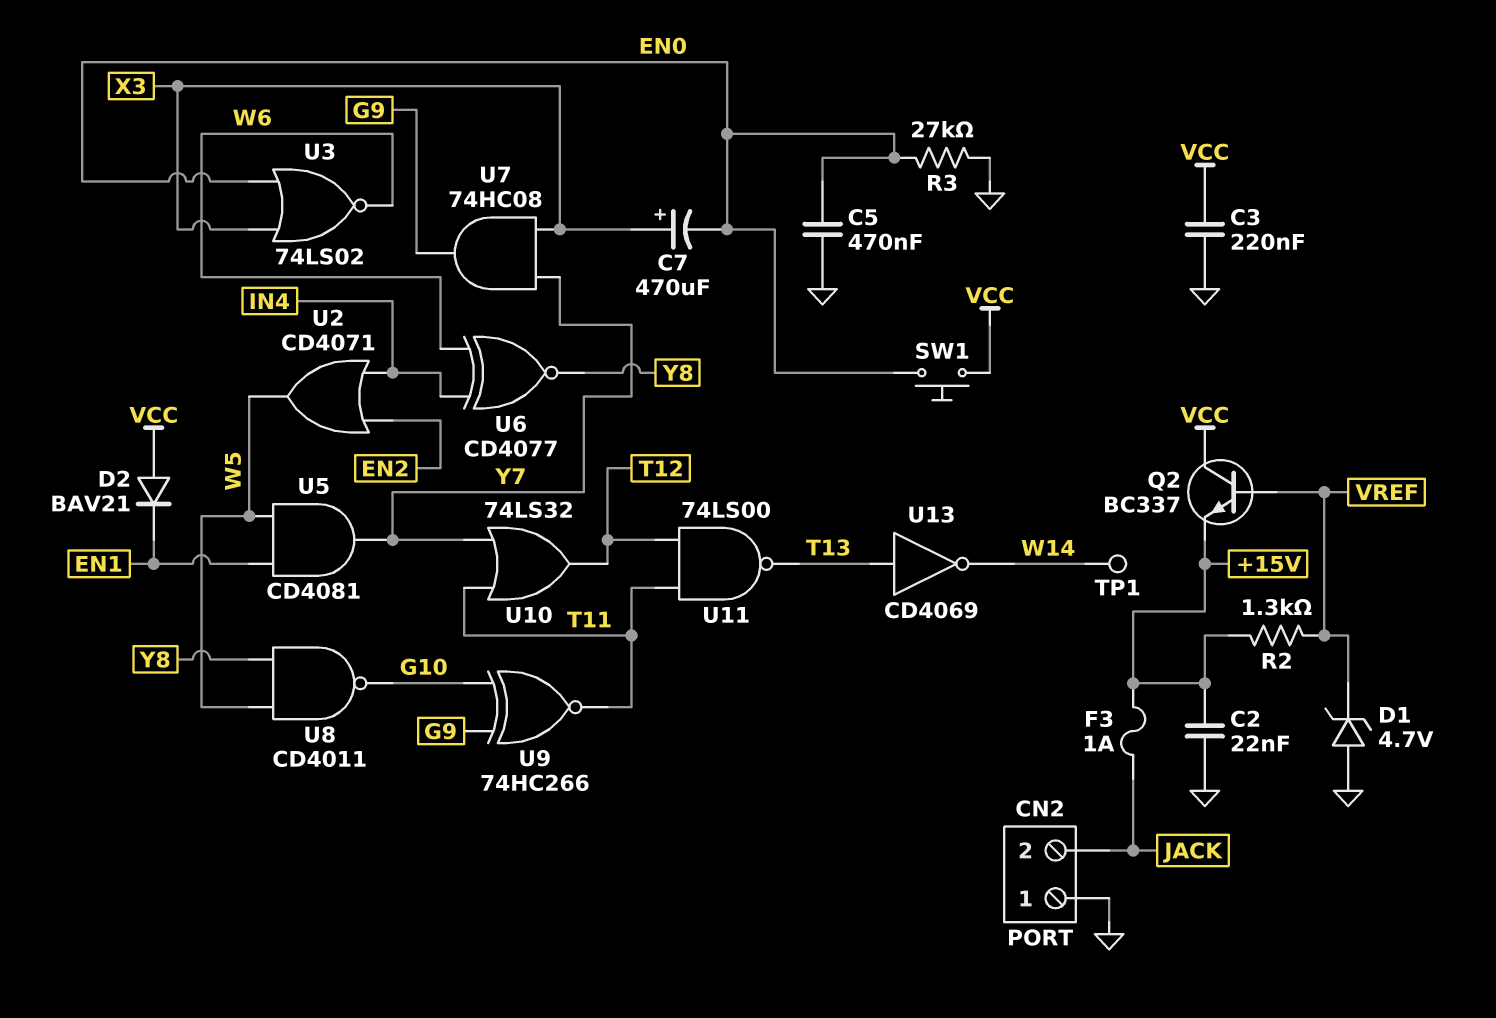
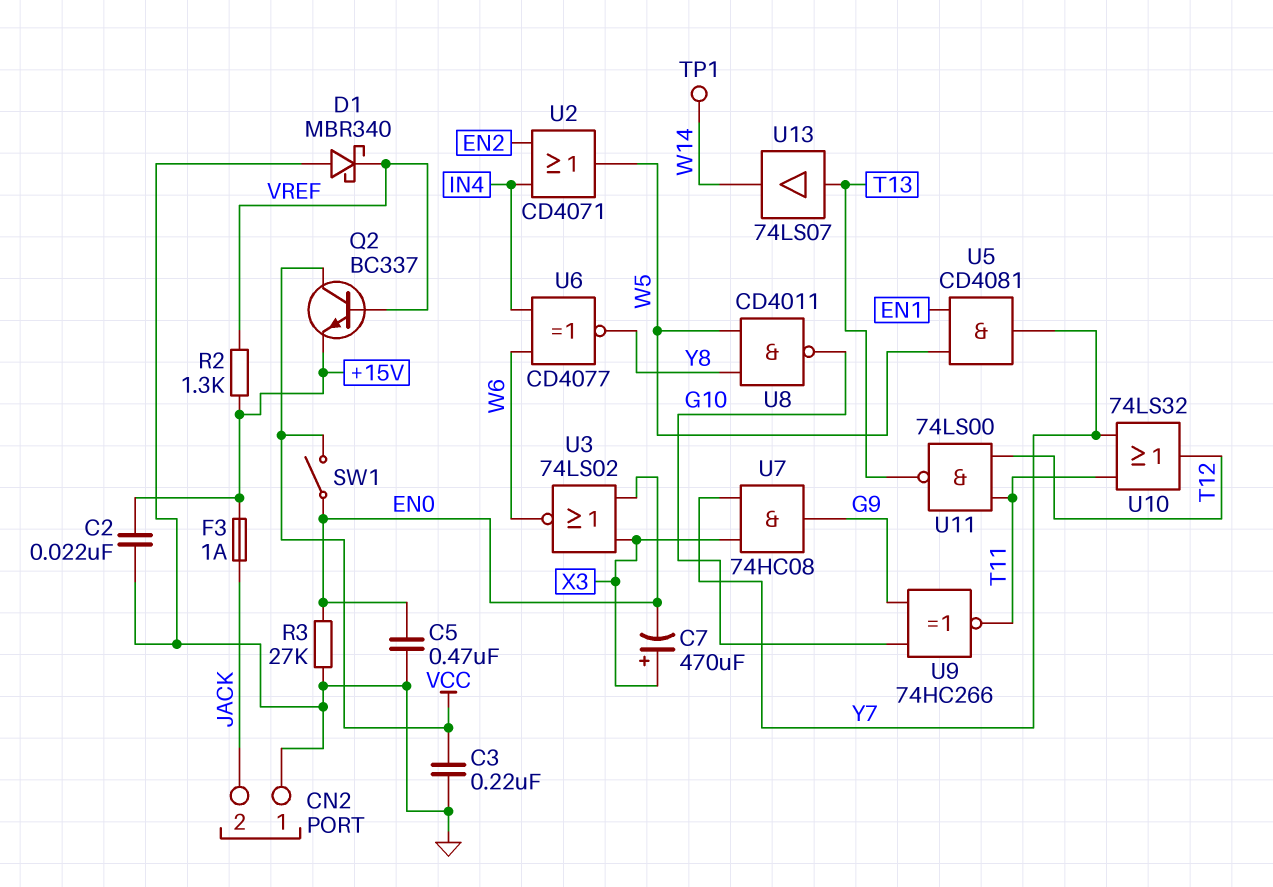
D1: zener 4.7V (A GND, K VREF) -> schottky MBR340 (A GND, K VREF)
D2: diode BAV21 (A VCC, K EN1) -> none
SW1: button (EN0, VCC) -> switch (EN0, VCC)
U13: NOT CD4069 (in T13, out W14) -> buffer 74LS07 (in T13, out W14)

